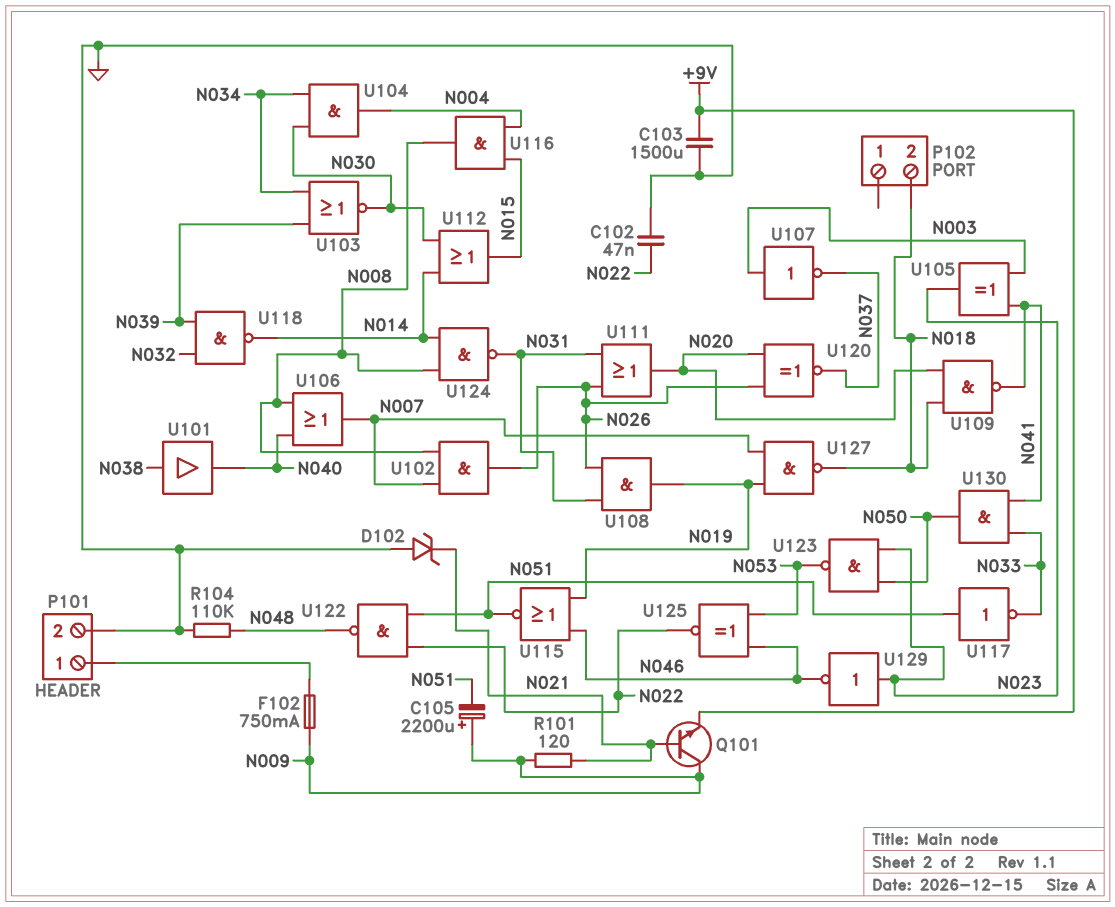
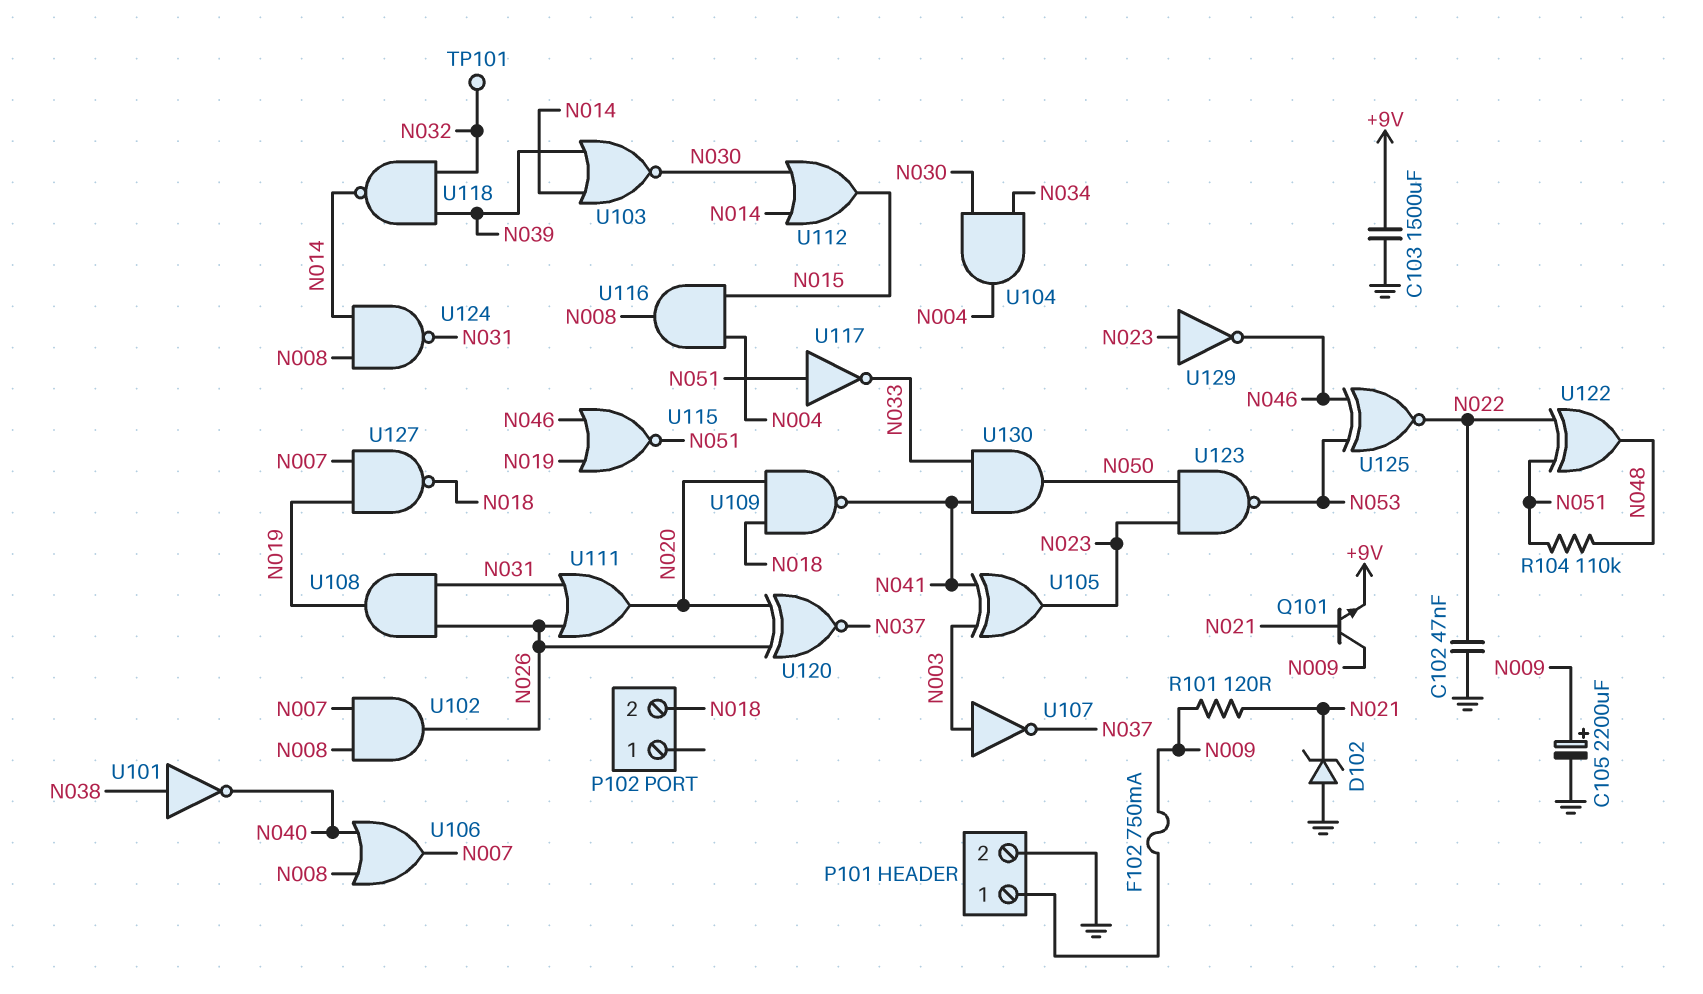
C105: 2200uF (plus N009, minus N051) -> 2200uF (plus N009, minus GND)
R104: 110k (GND, N048) -> 110k (N048, N051)
TP101: none -> test point (N032)
U101: buffer (in N038, out N040) -> NOT (in N038, out N040)
U103: NOR (in N034, in N039, out N030) -> NOR (in N014, in N039, out N030)
U122: NAND (in N022, in N051, out N048) -> XOR (in N022, in N051, out N048)

